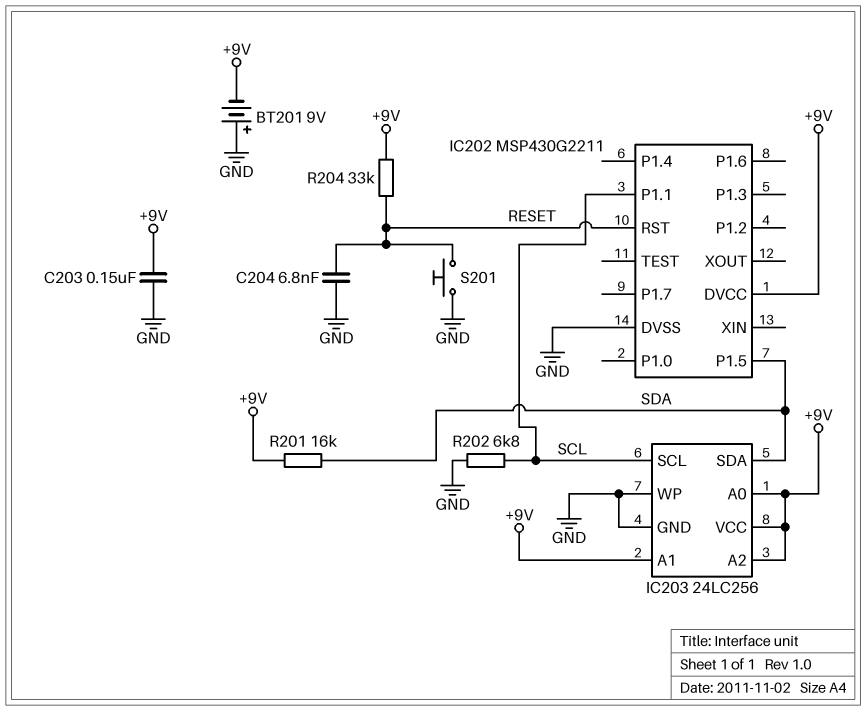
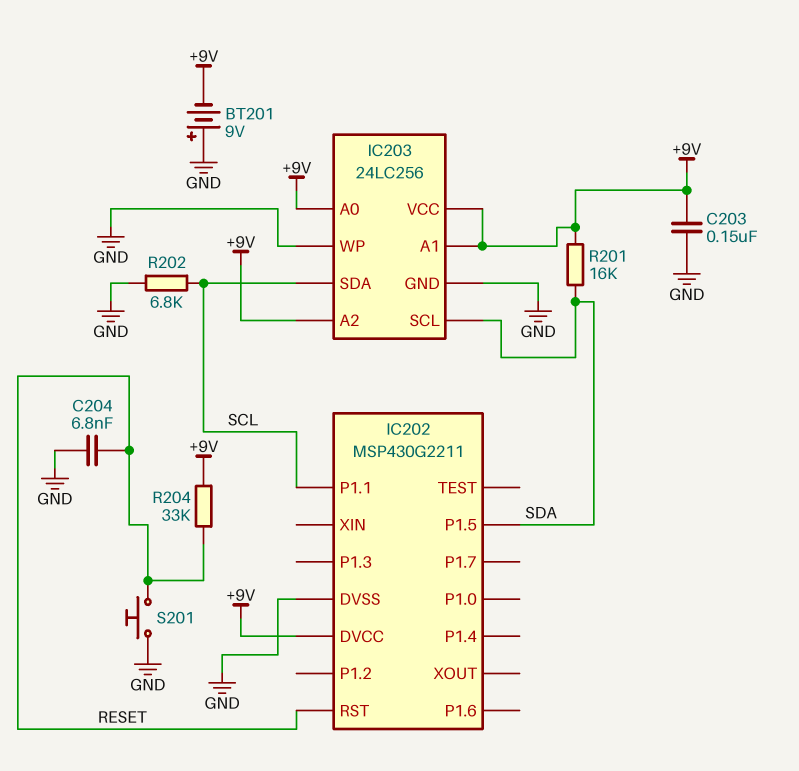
IC203 pin SCL: SCL -> SDA
IC203 pin SDA: SDA -> SCL

